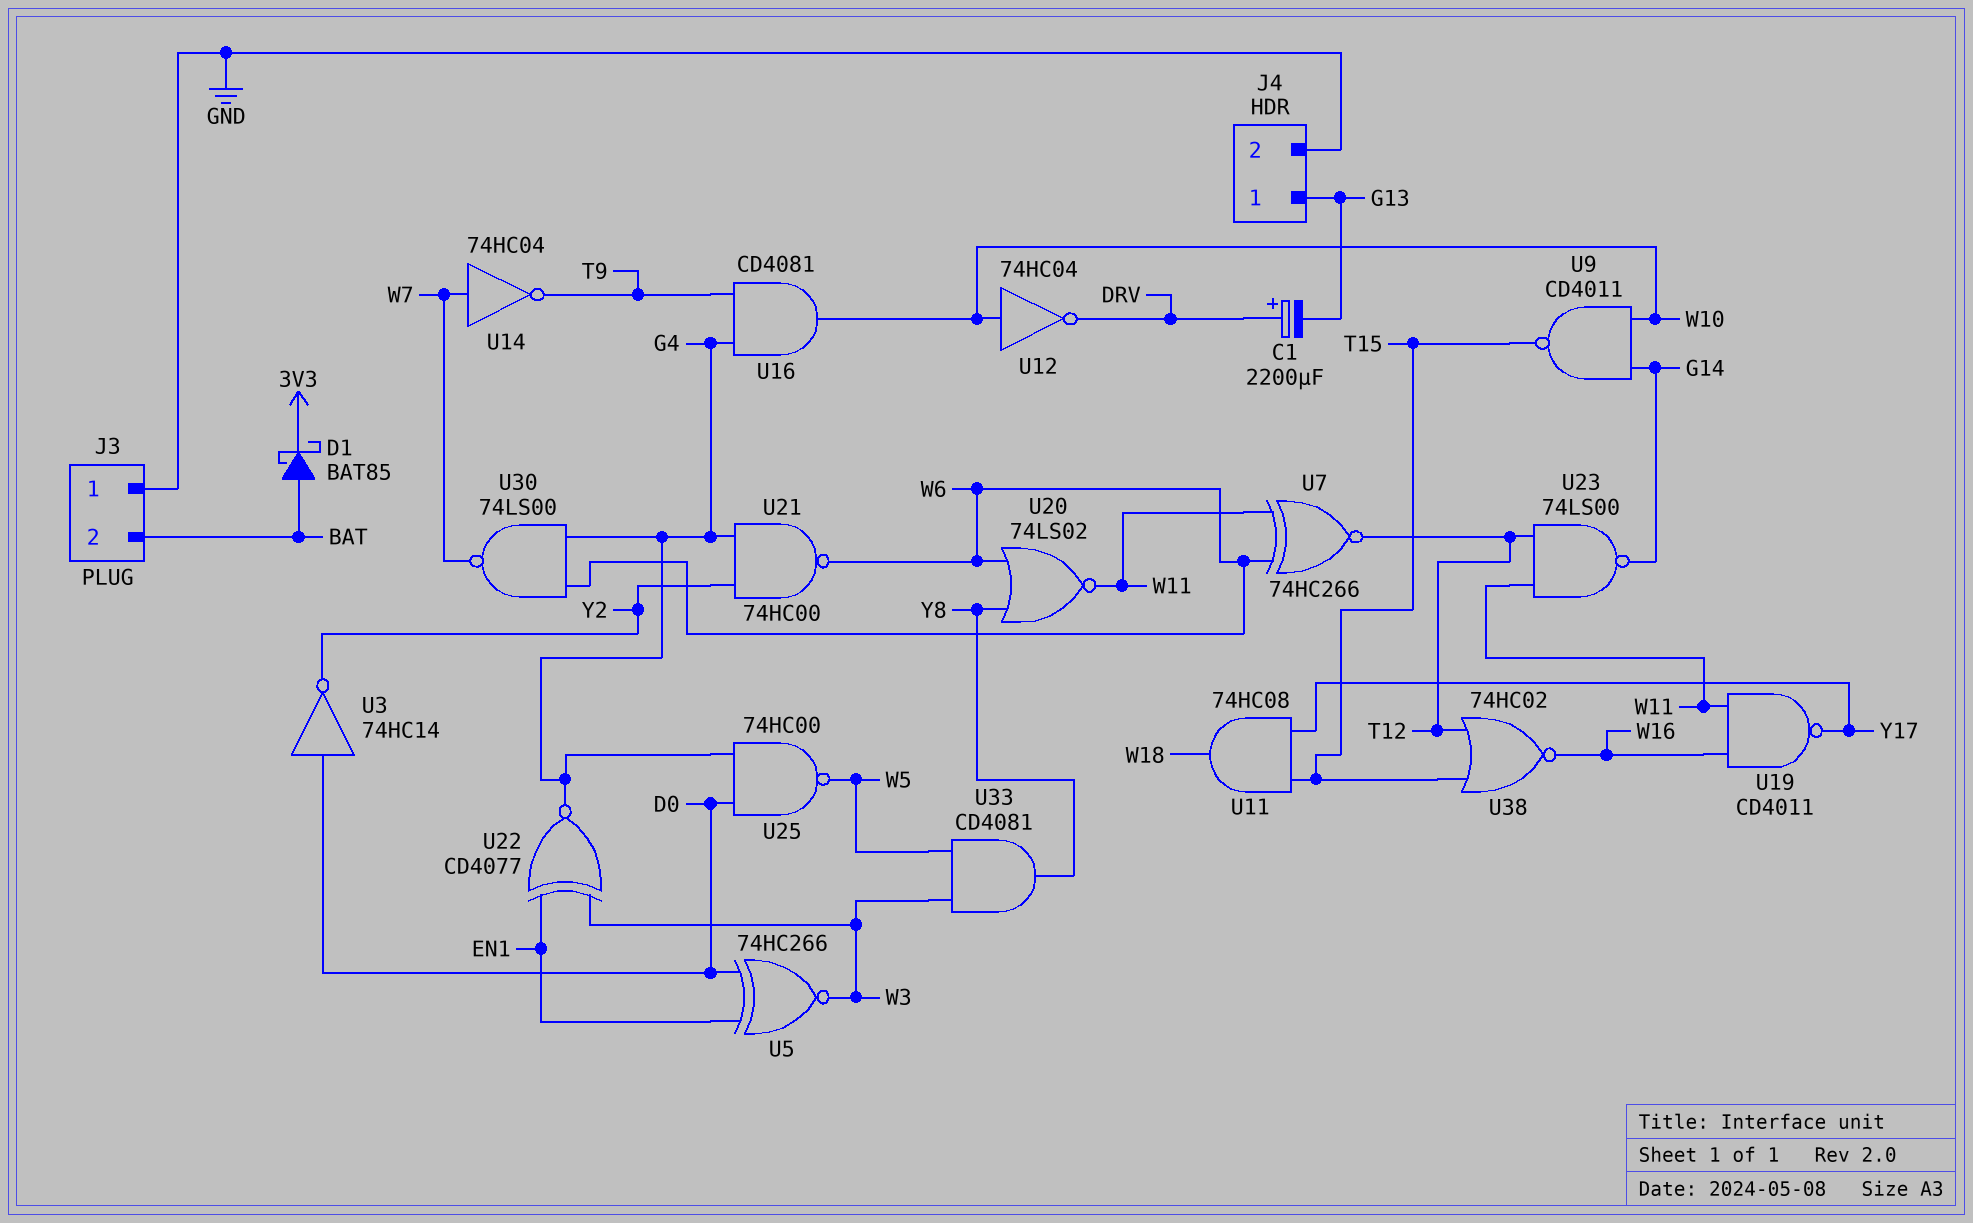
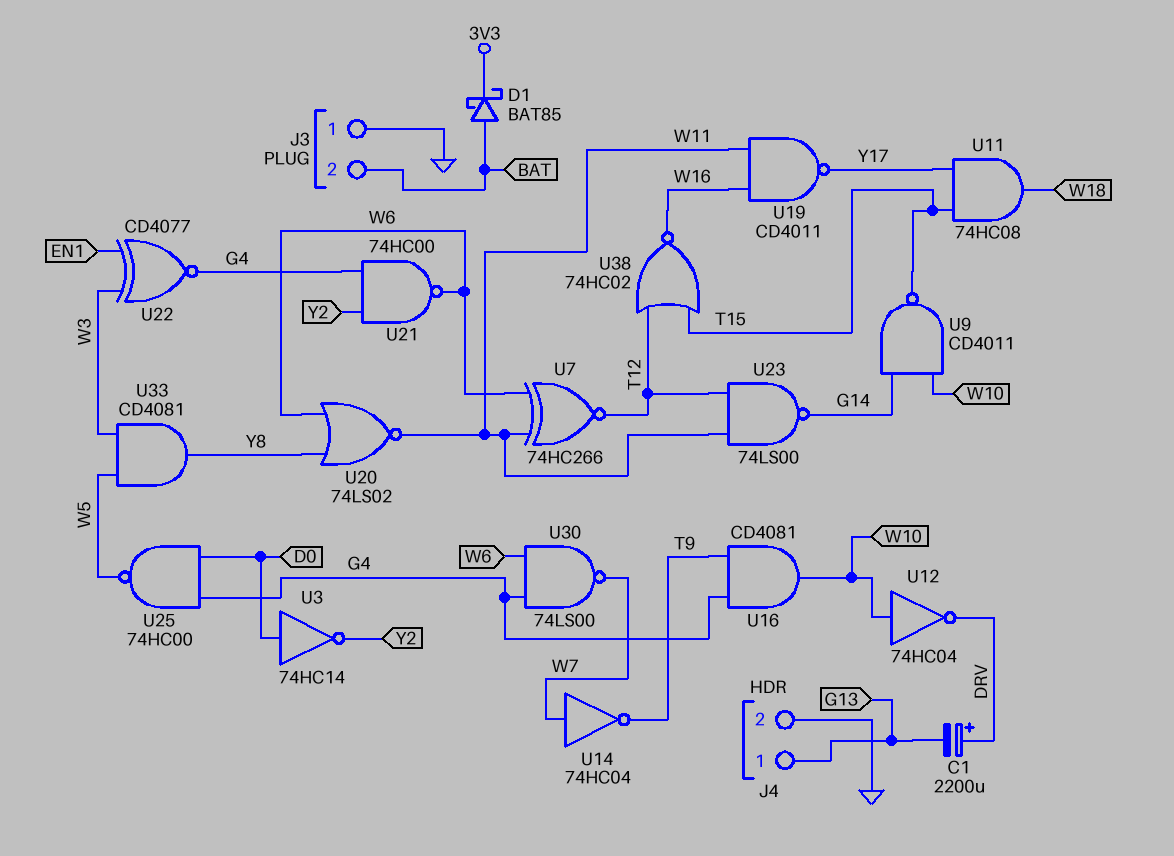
U5: XNOR 74HC266 (in D0, in EN1, out W3) -> none

